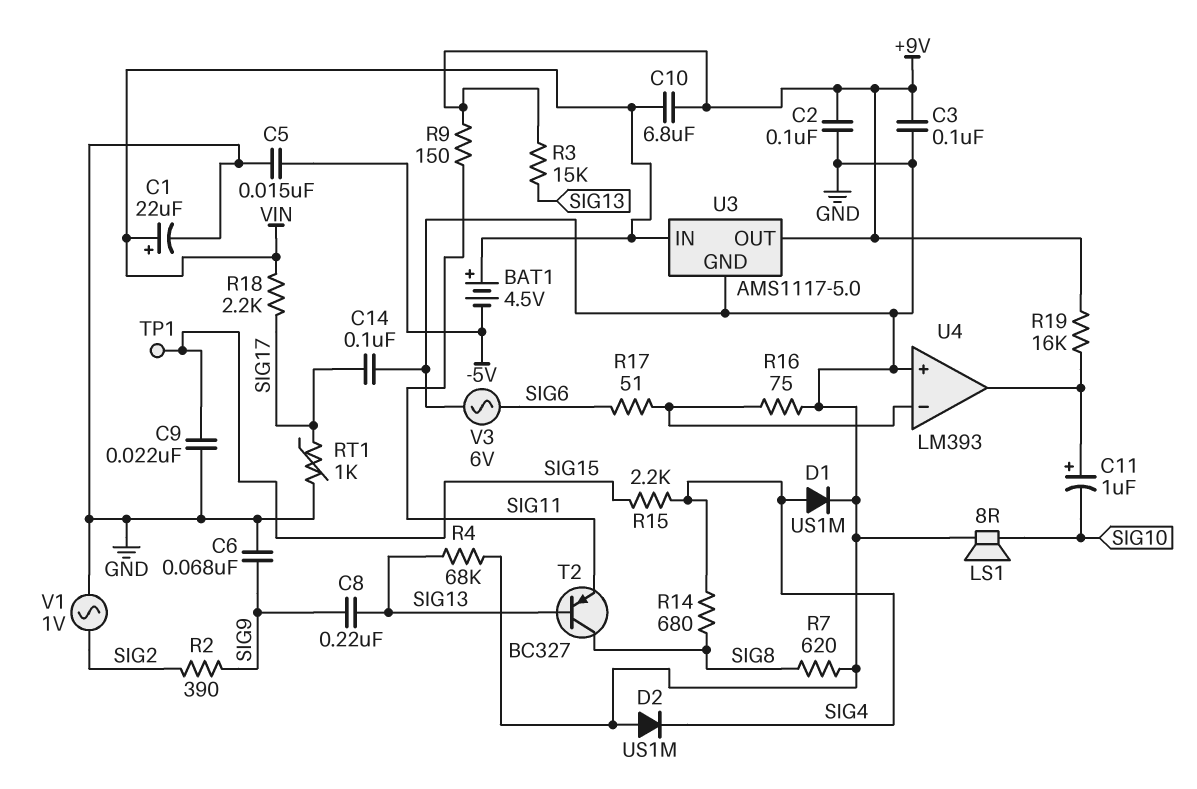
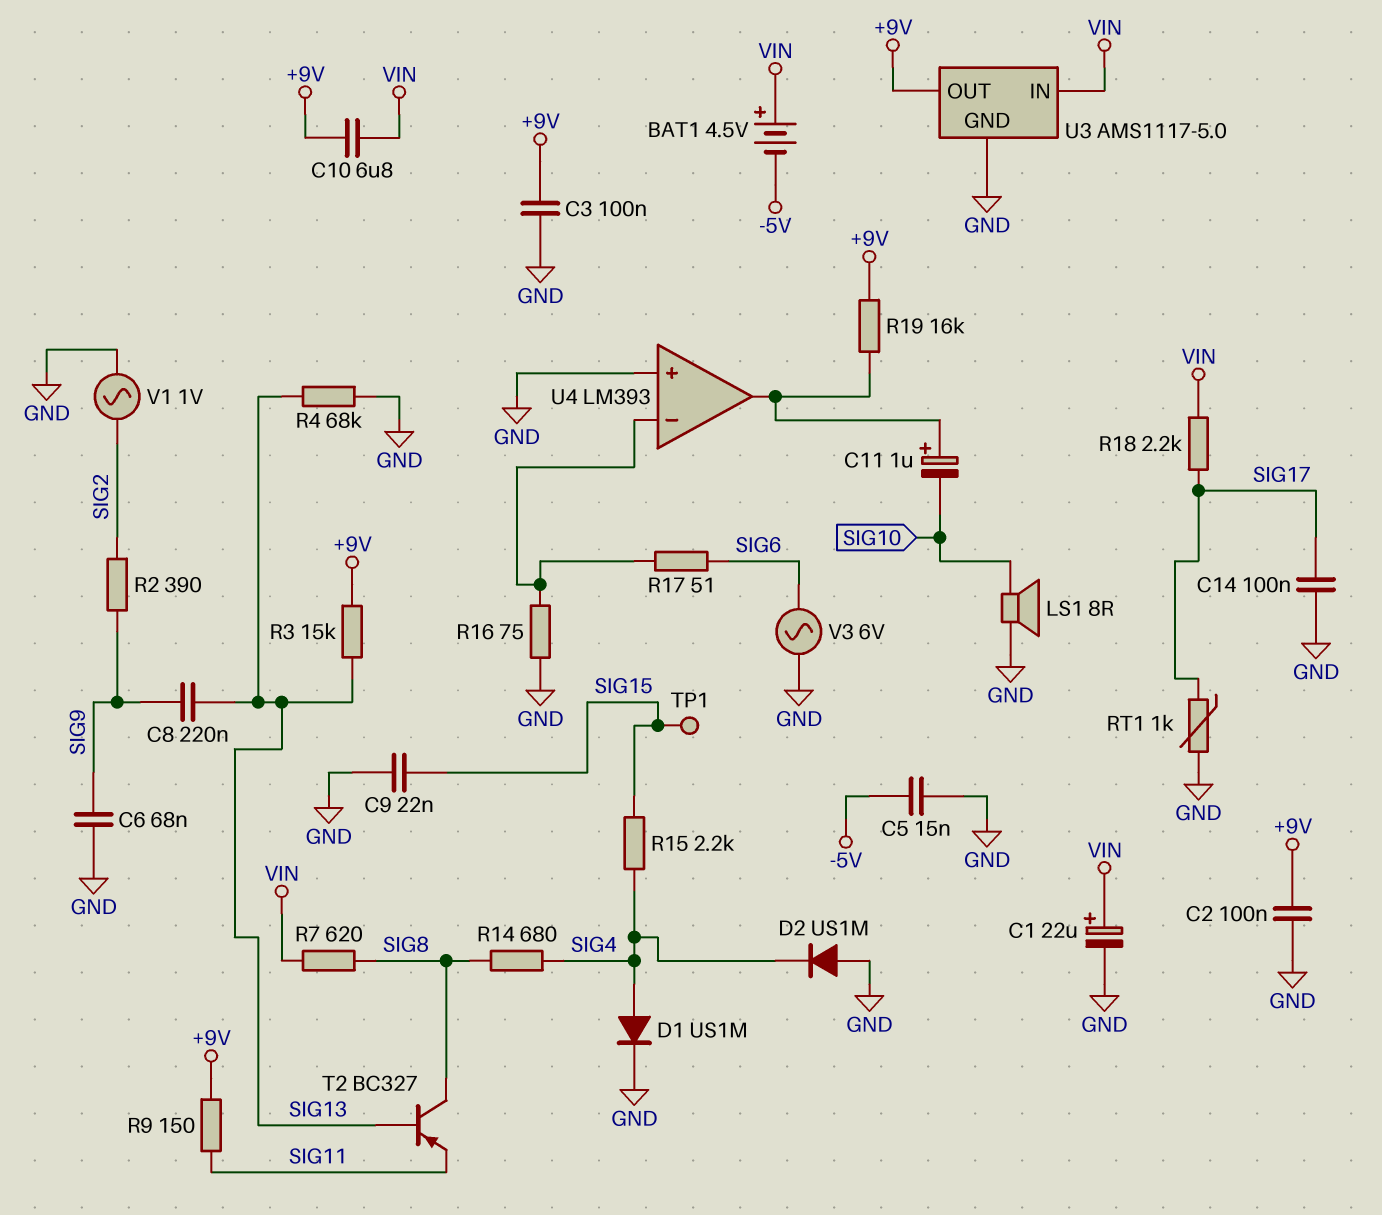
R7: 620 (GND, SIG8) -> 620 (SIG8, VIN)

